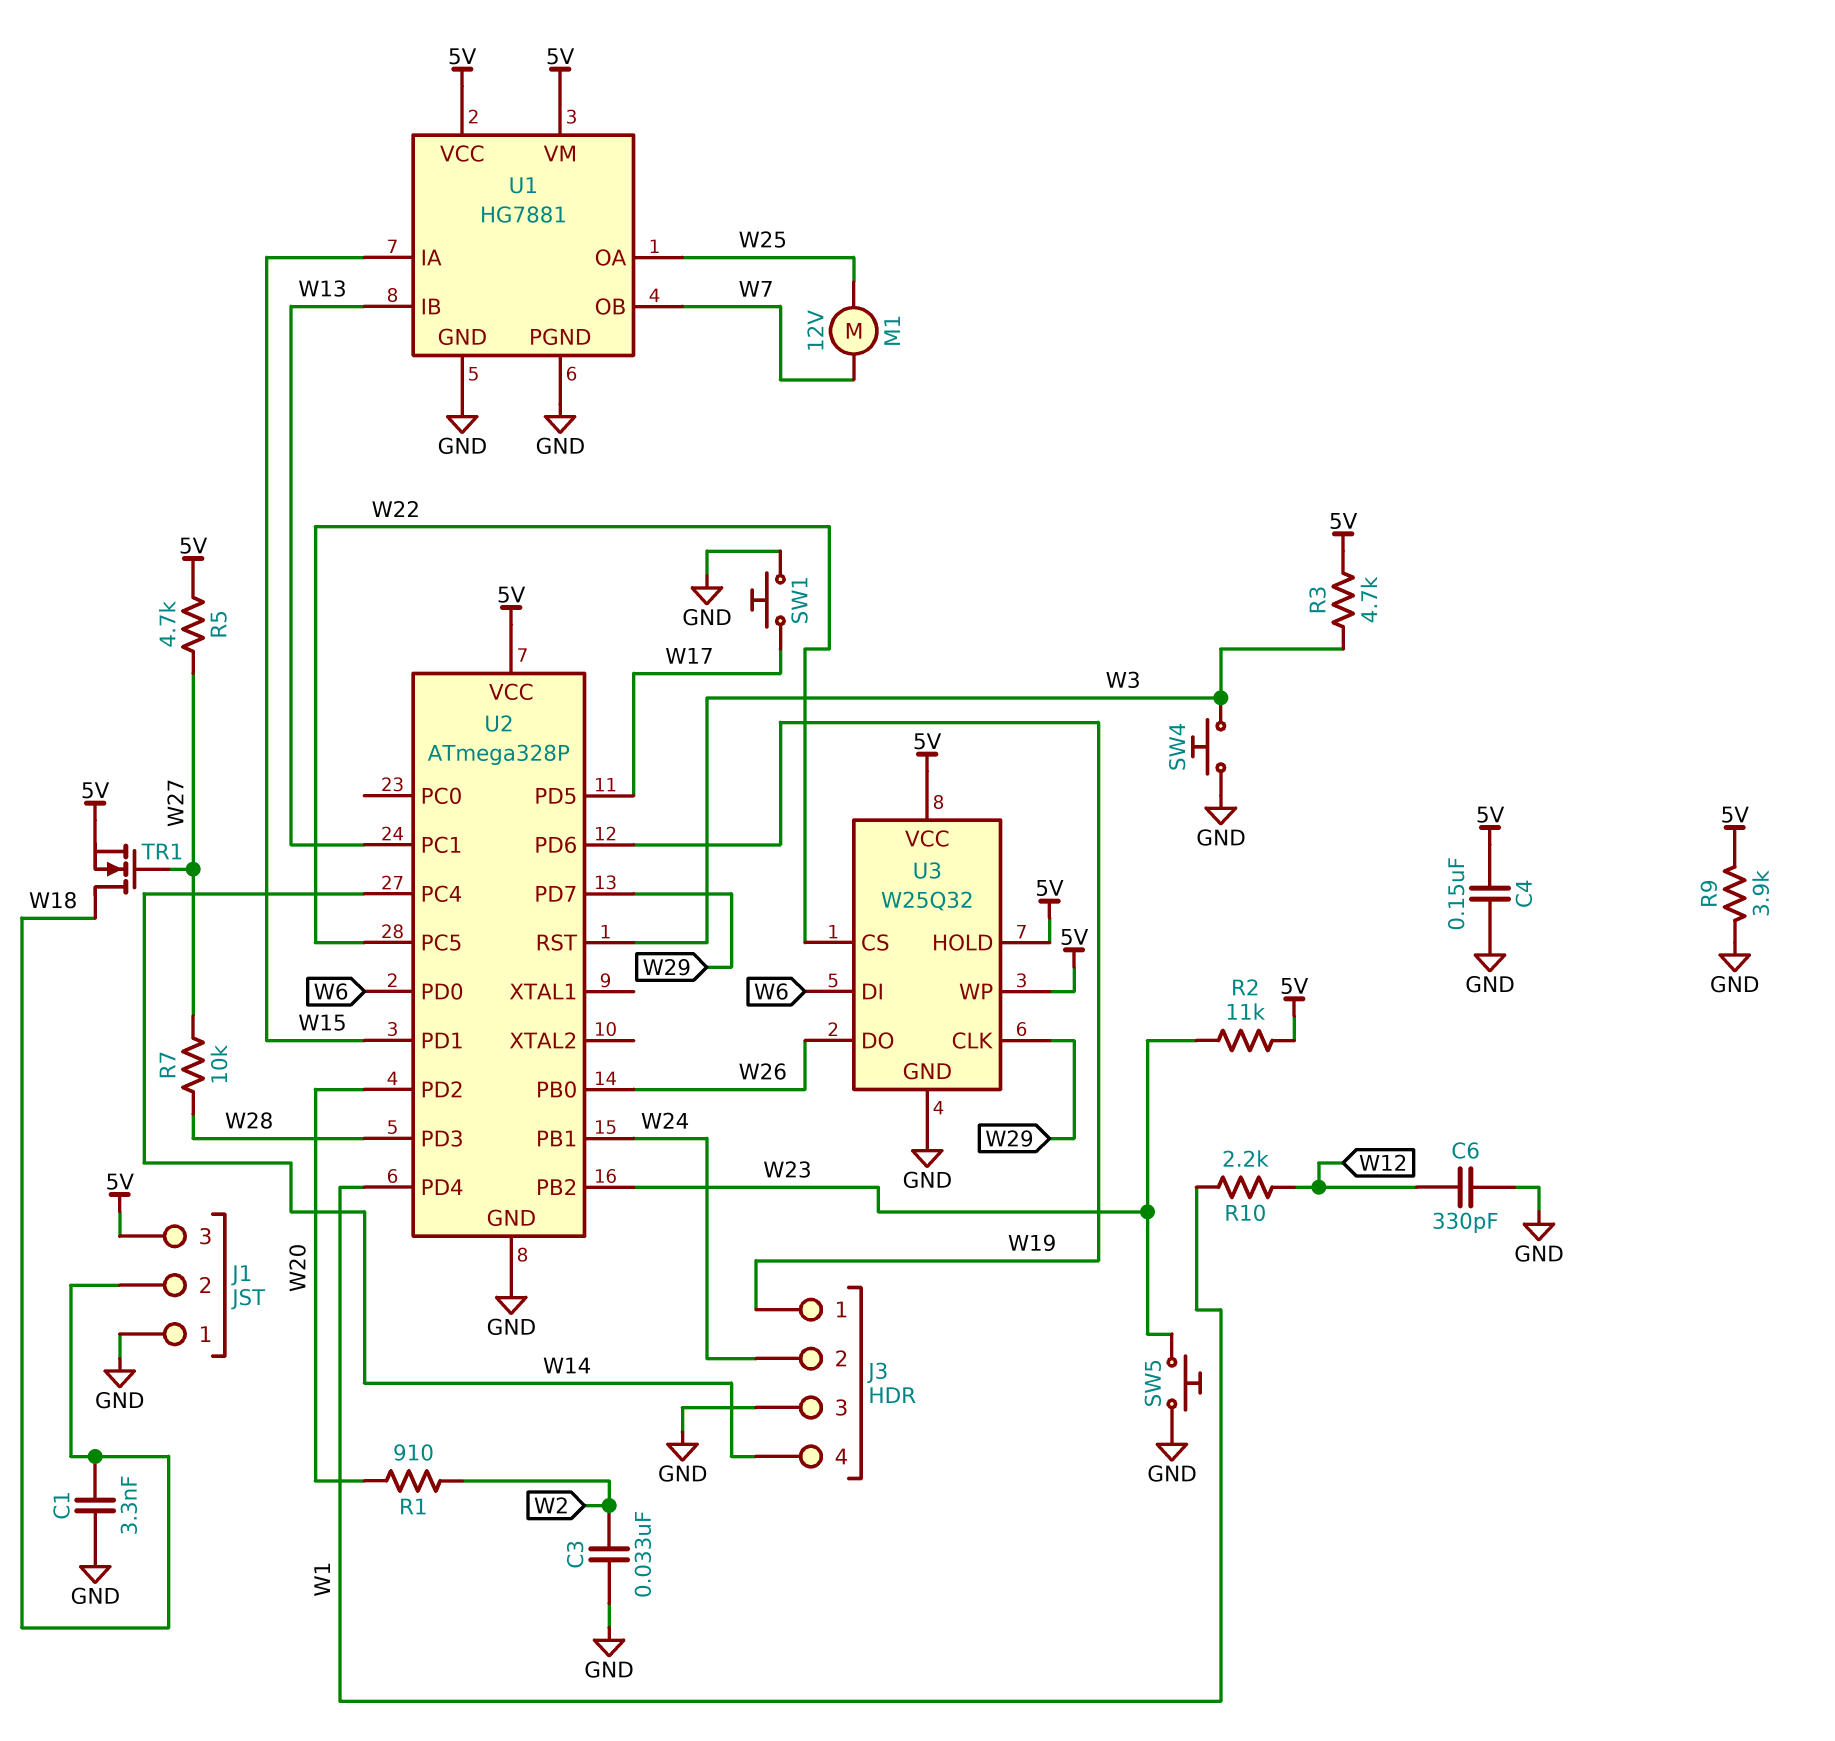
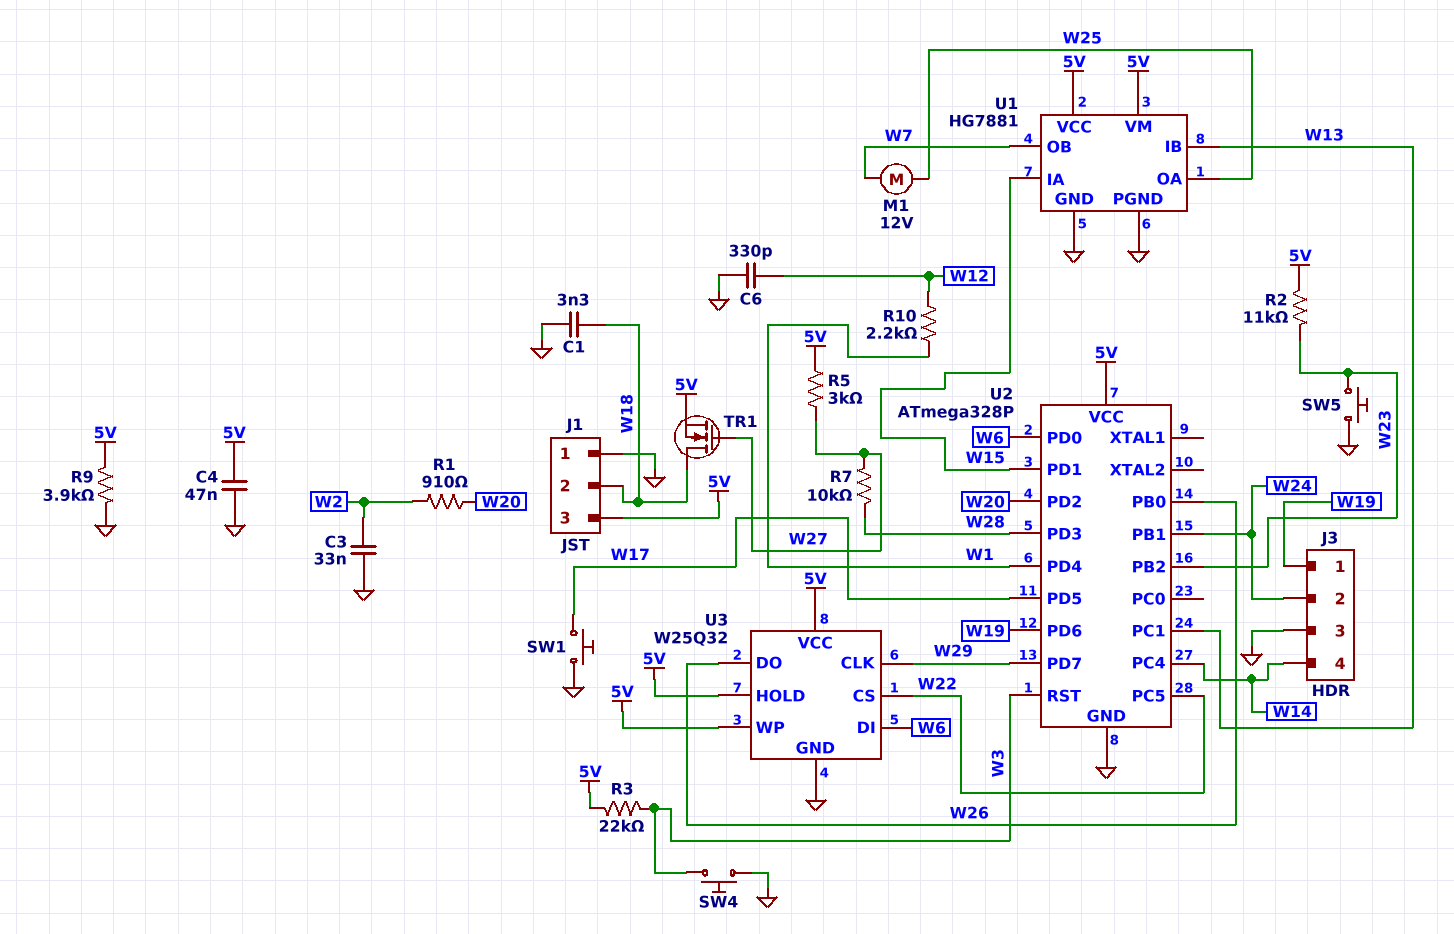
C4: 150nF (5V, GND) -> 47nF (5V, GND)
R3: 4.7k (5V, W3) -> 22k (5V, W3)
R5: 4.7k (5V, W27) -> 3k (5V, W27)

